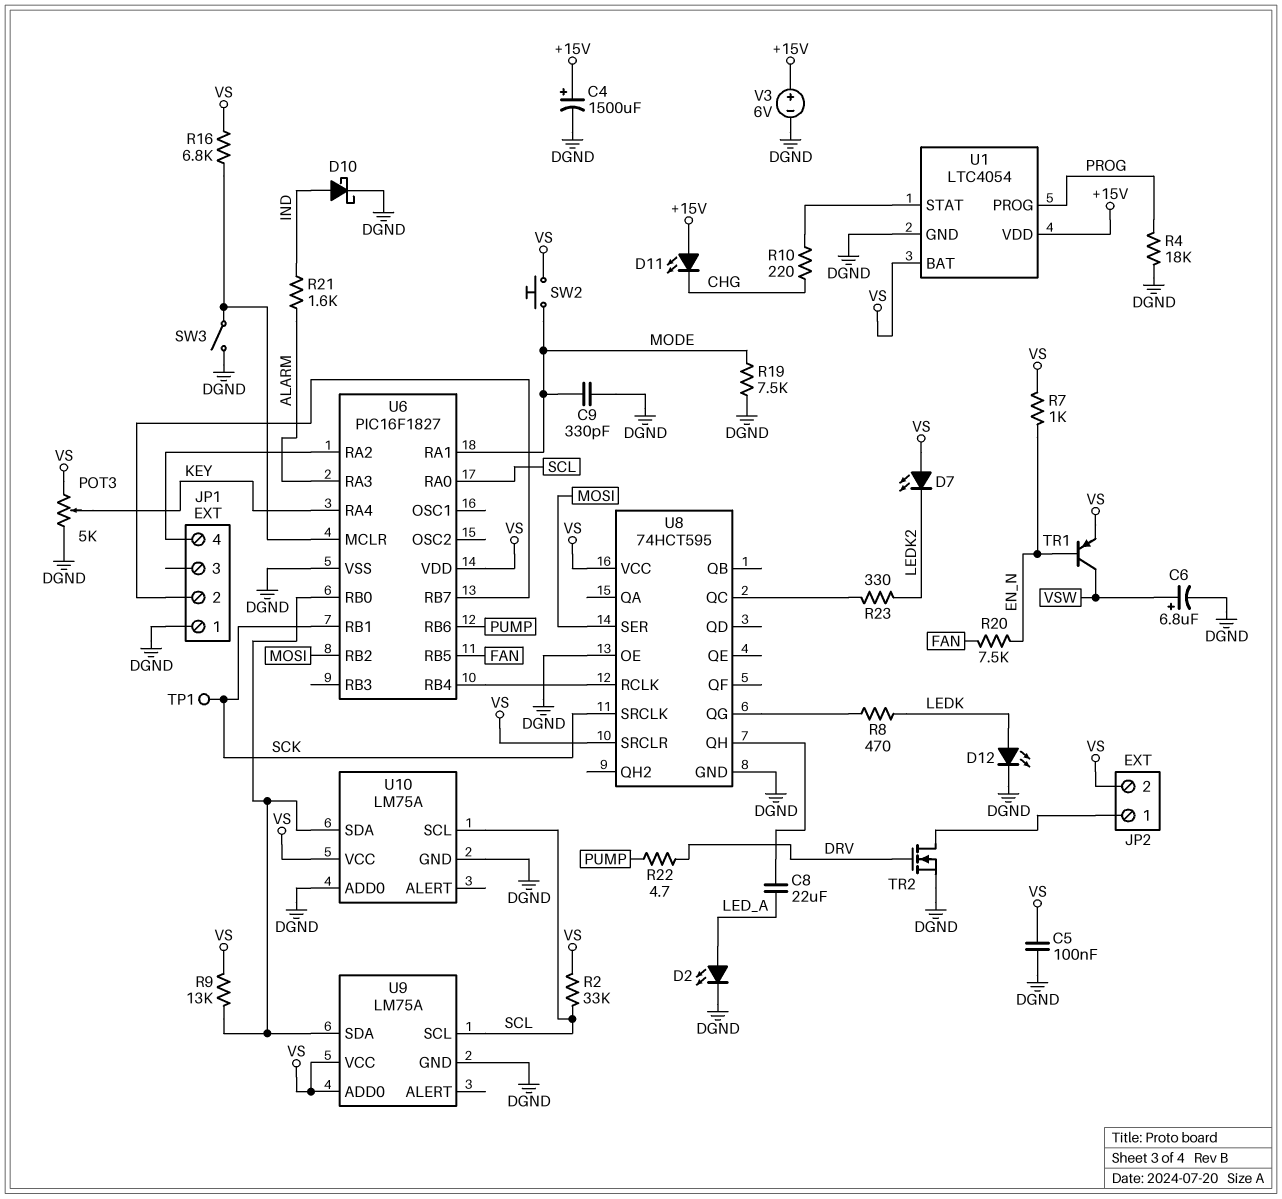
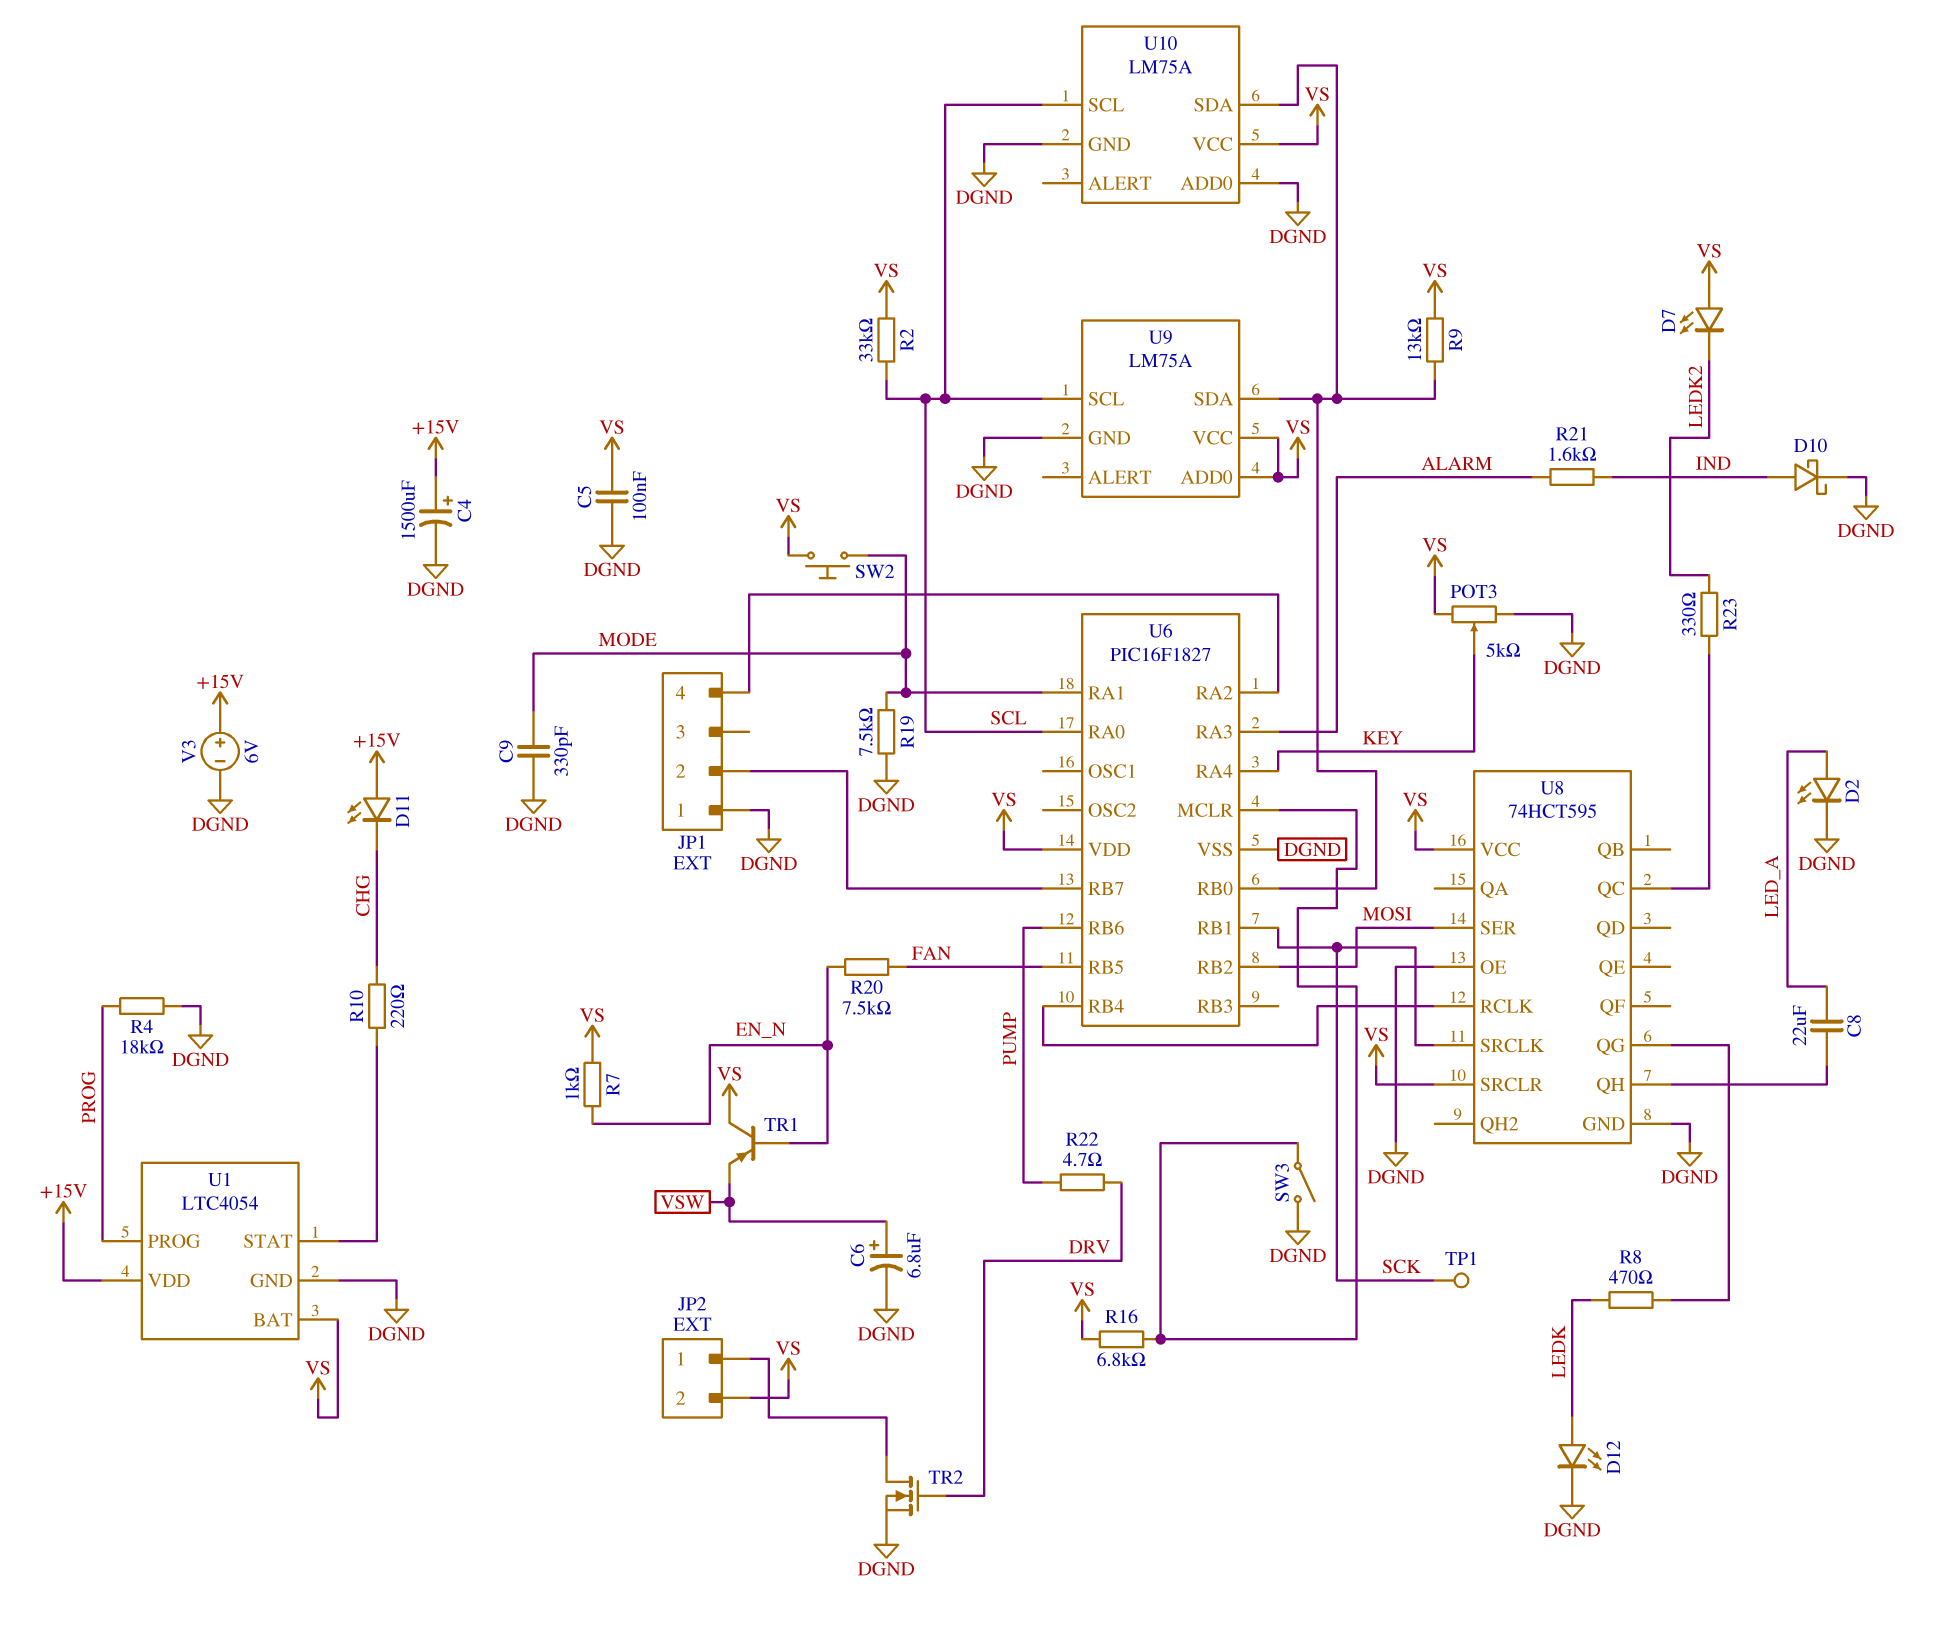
TR1: PNP (B EN_N, C VSW, E VS) -> PNP (B EN_N, C VS, E VSW)

